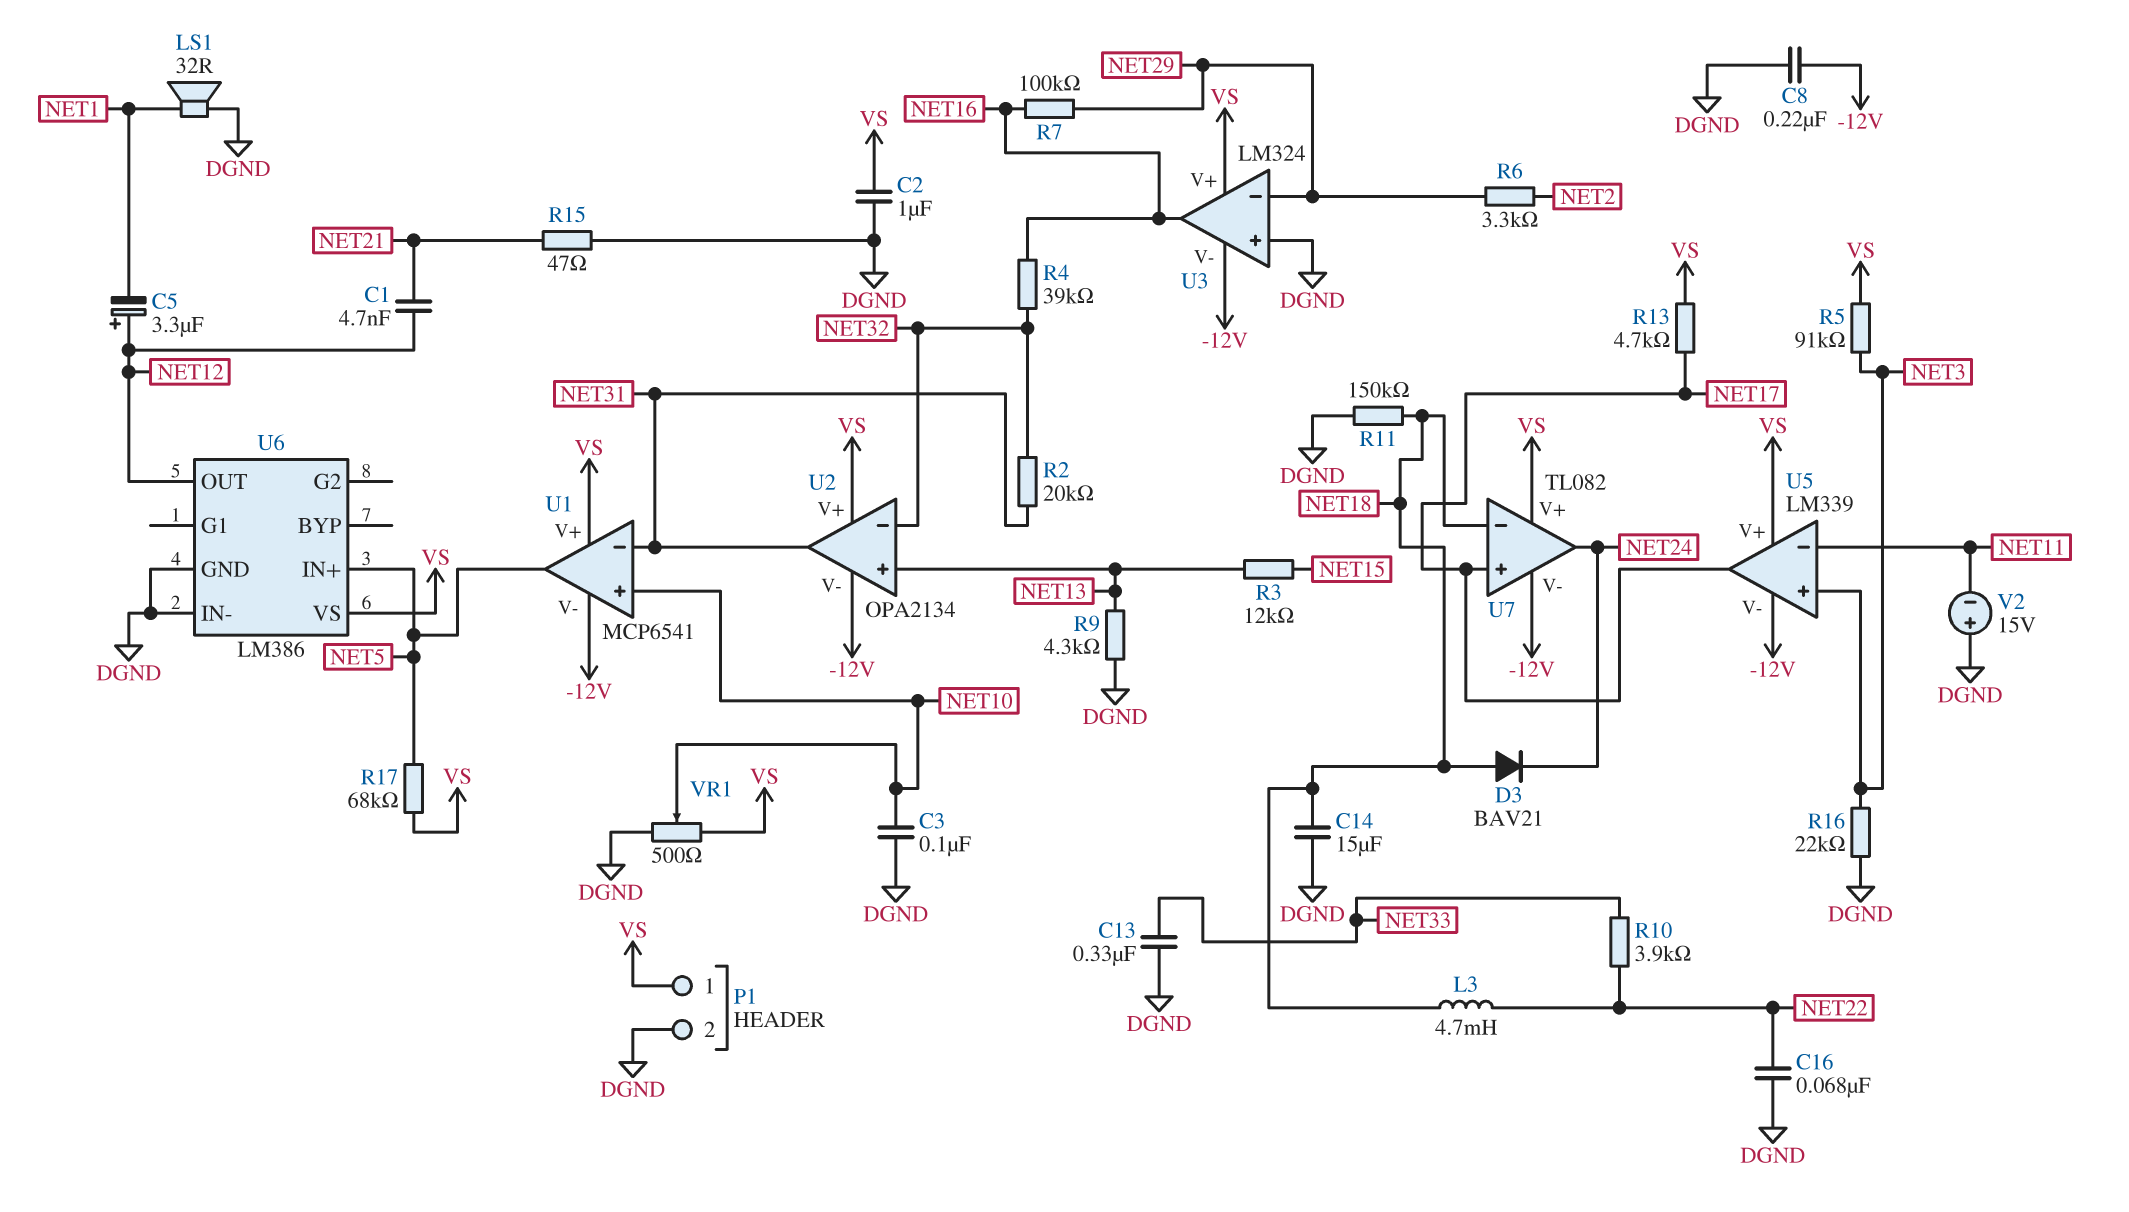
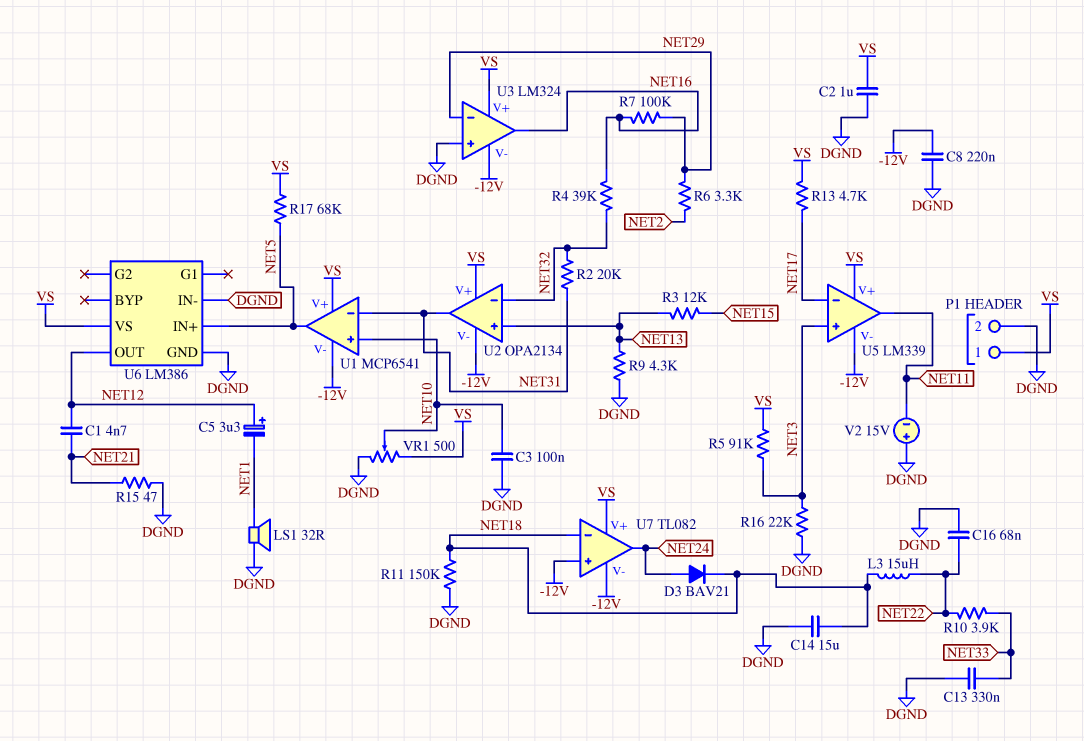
D3: diode BAV21 (A NET18, K NET24) -> diode BAV21 (A NET24, K NET18)
L3: 4.7mH (NET18, NET22) -> 15uH (NET18, NET22)
U5 pin in-: NET11 -> NET17
U5 pin out: NET17 -> NET11
U7 pin in+: NET17 -> -12V

